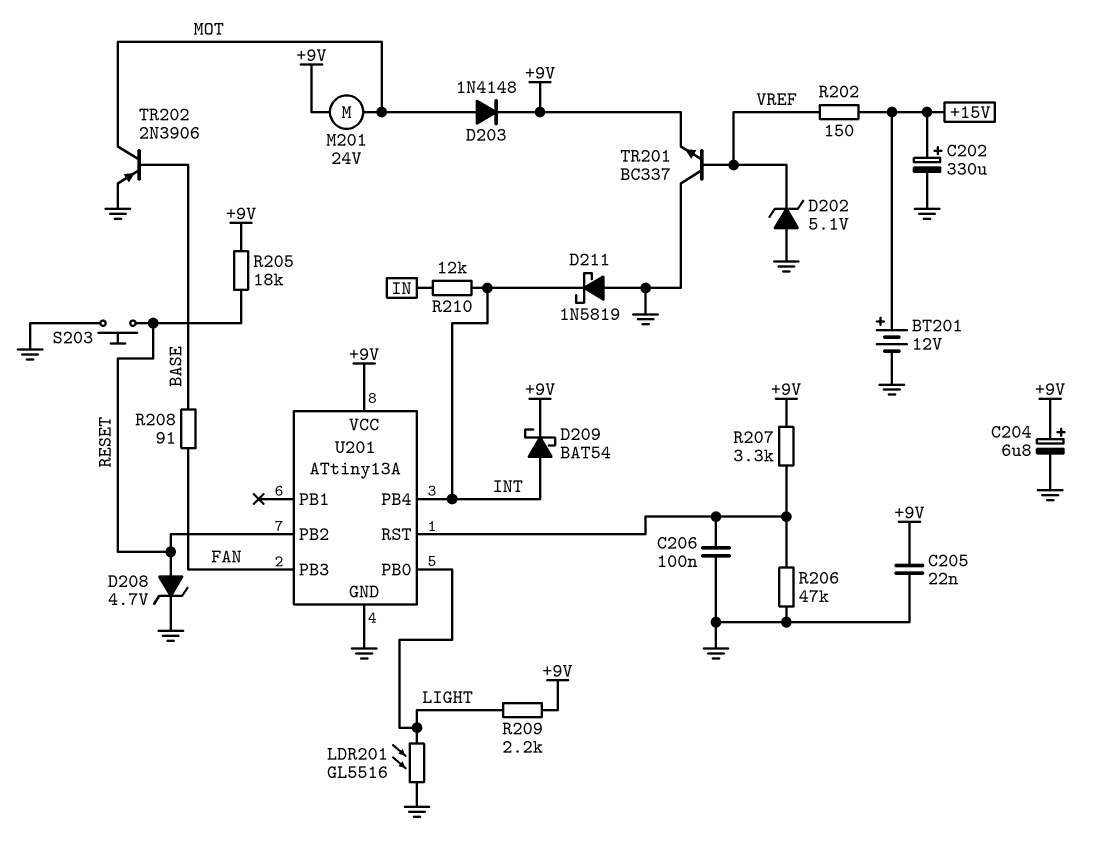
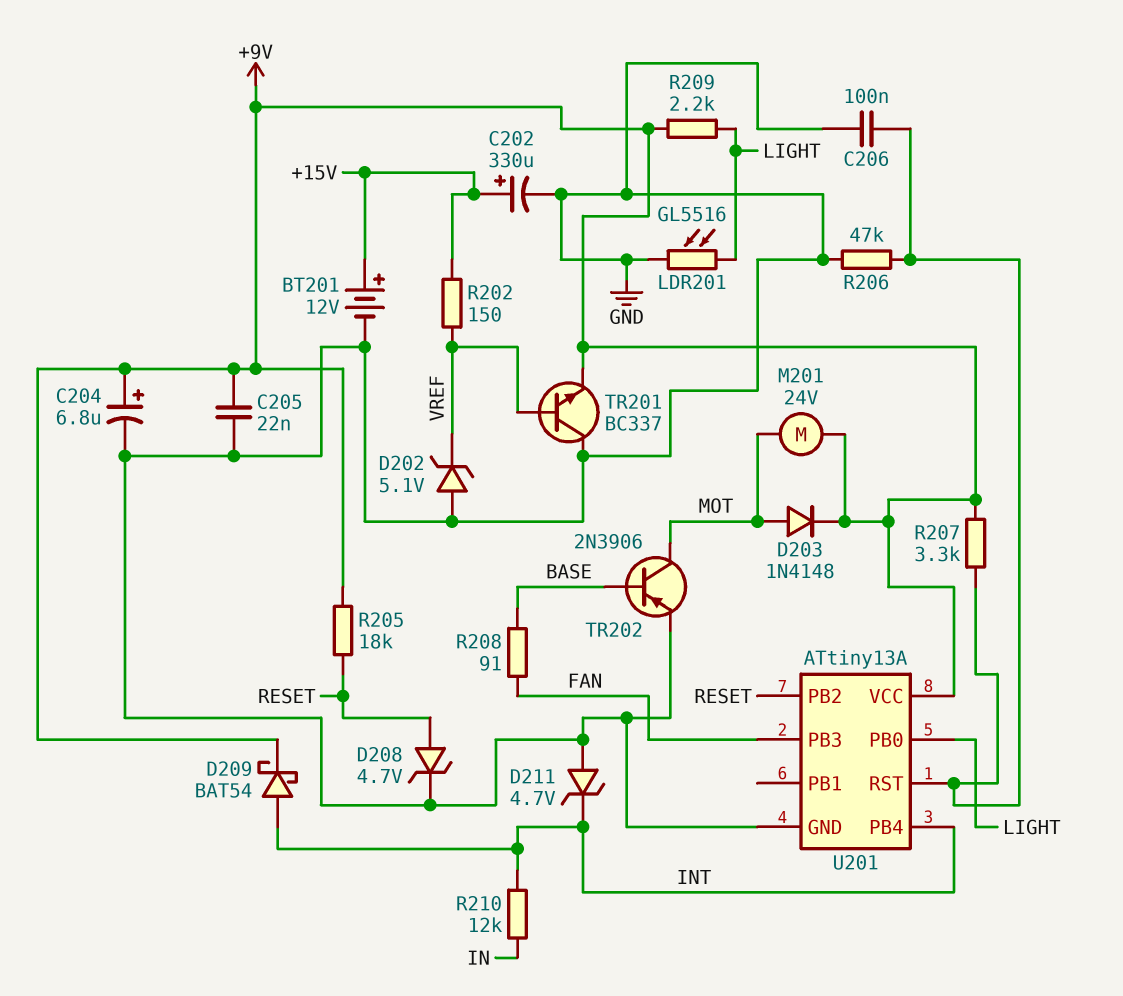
D211: schottky 1N5819 (A GND, K INT) -> zener 4.7V (A GND, K INT)
S203: button (GND, RESET) -> none

